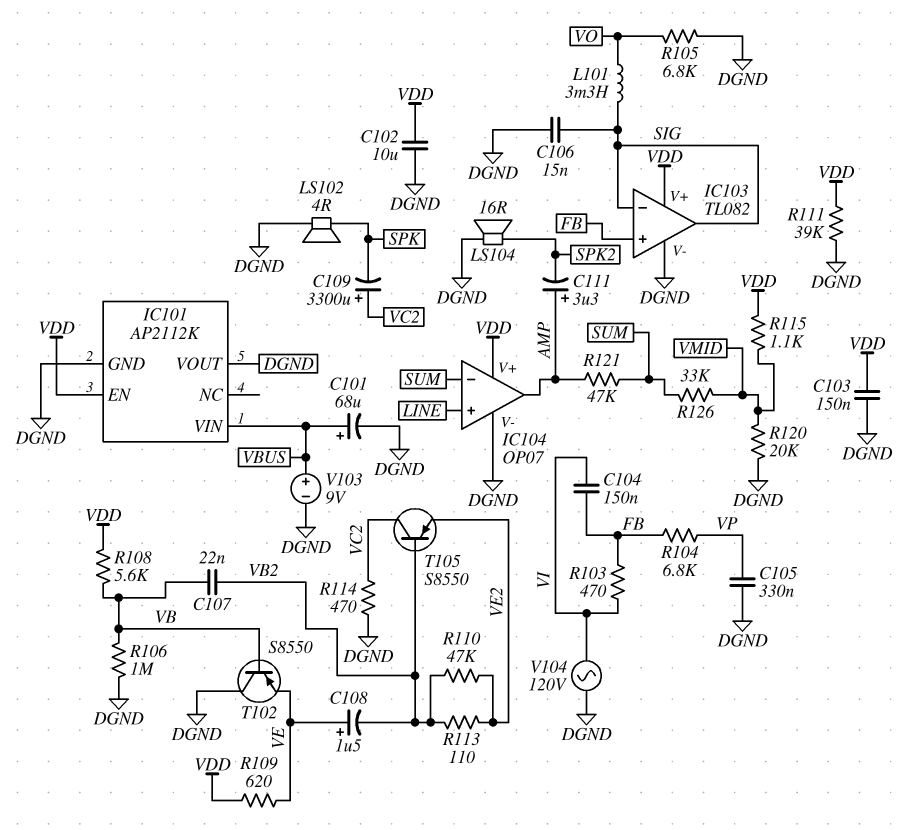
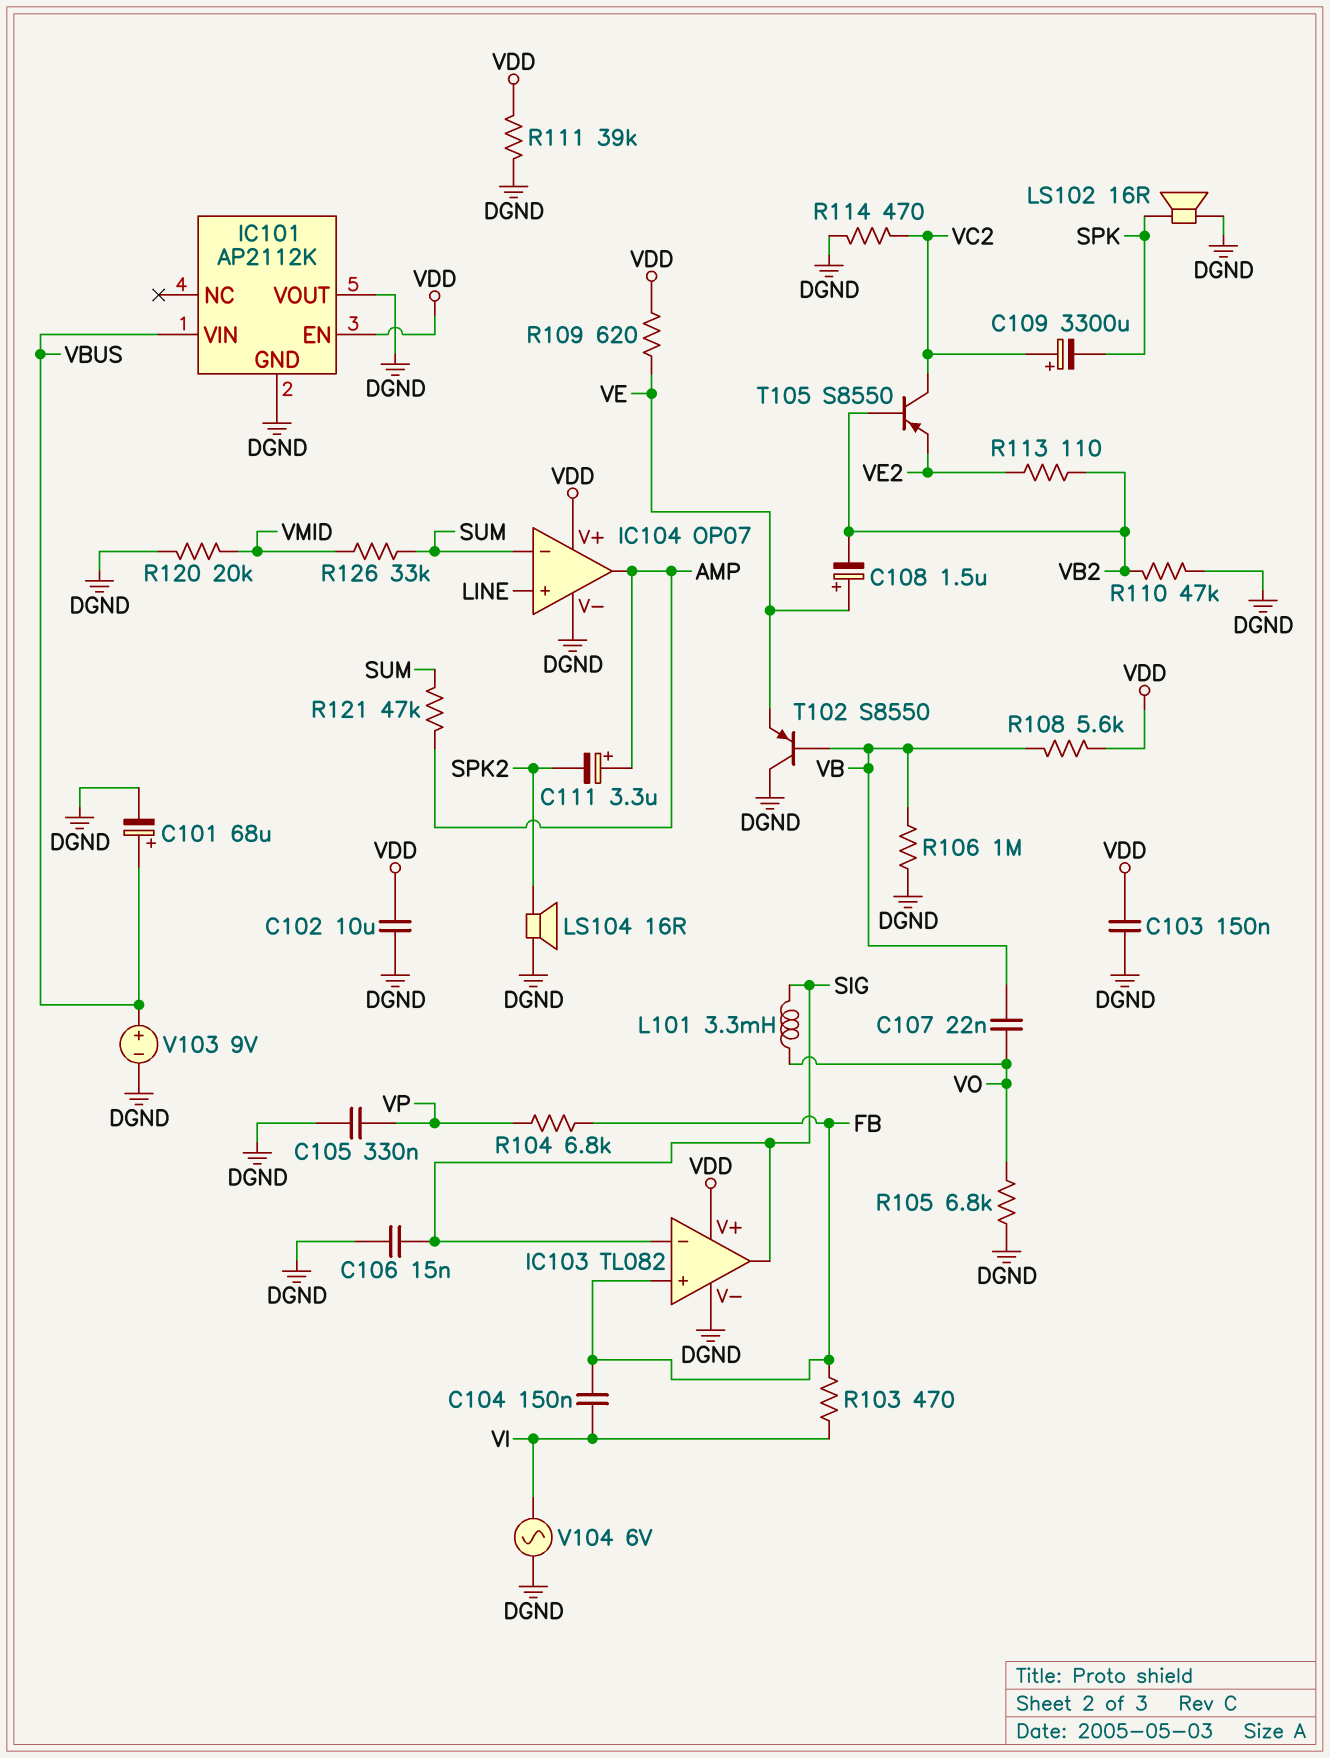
C107: 22nF (VB, VB2) -> 22nF (VB, VO)
LS102: speaker 4R (DGND, SPK) -> speaker 16R (DGND, SPK)
R110: 47k (VB2, VE2) -> 47k (DGND, VB2)
R115: 1.1k (VDD, VMID) -> none
V104: AC 120V (DGND, VI) -> AC 6V (DGND, VI)

